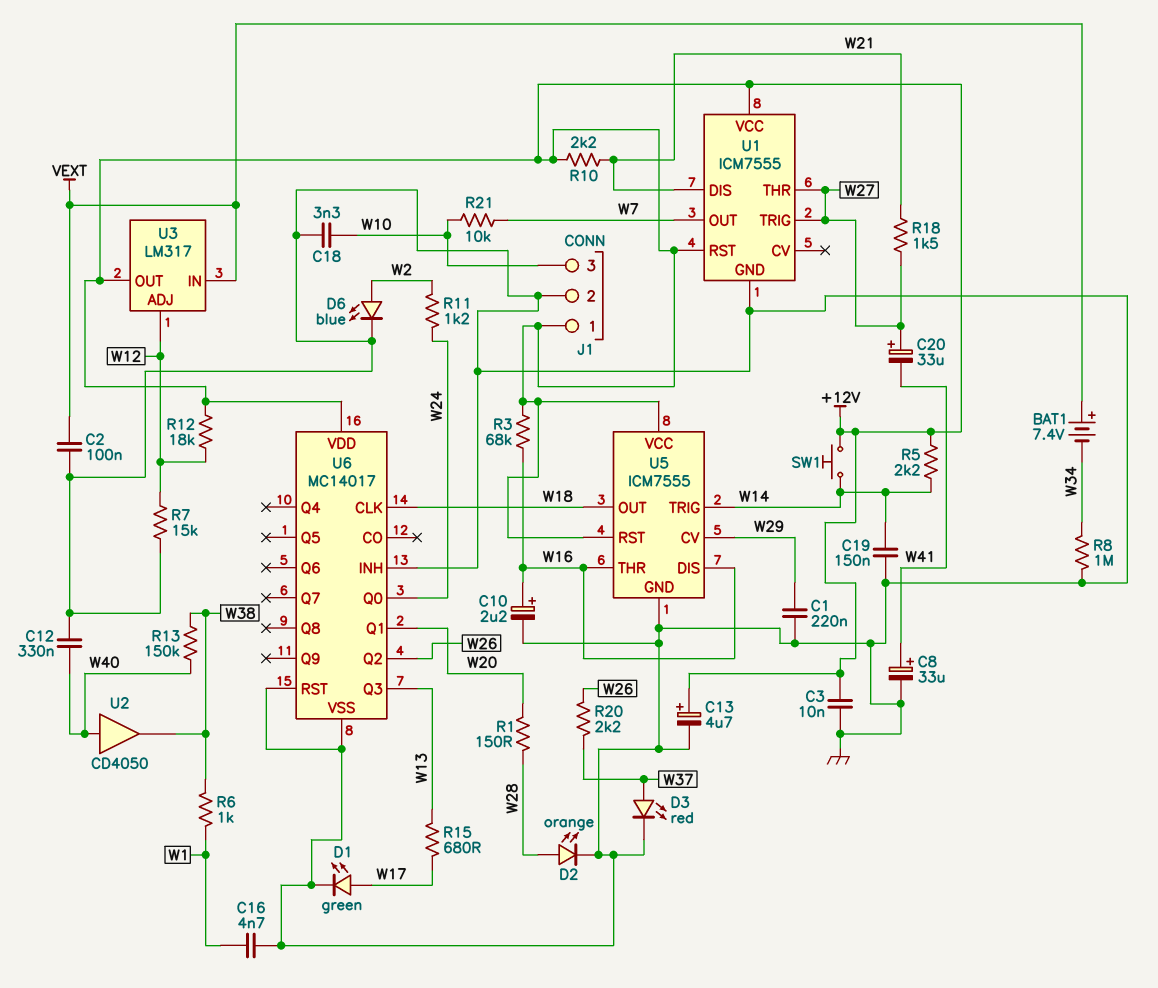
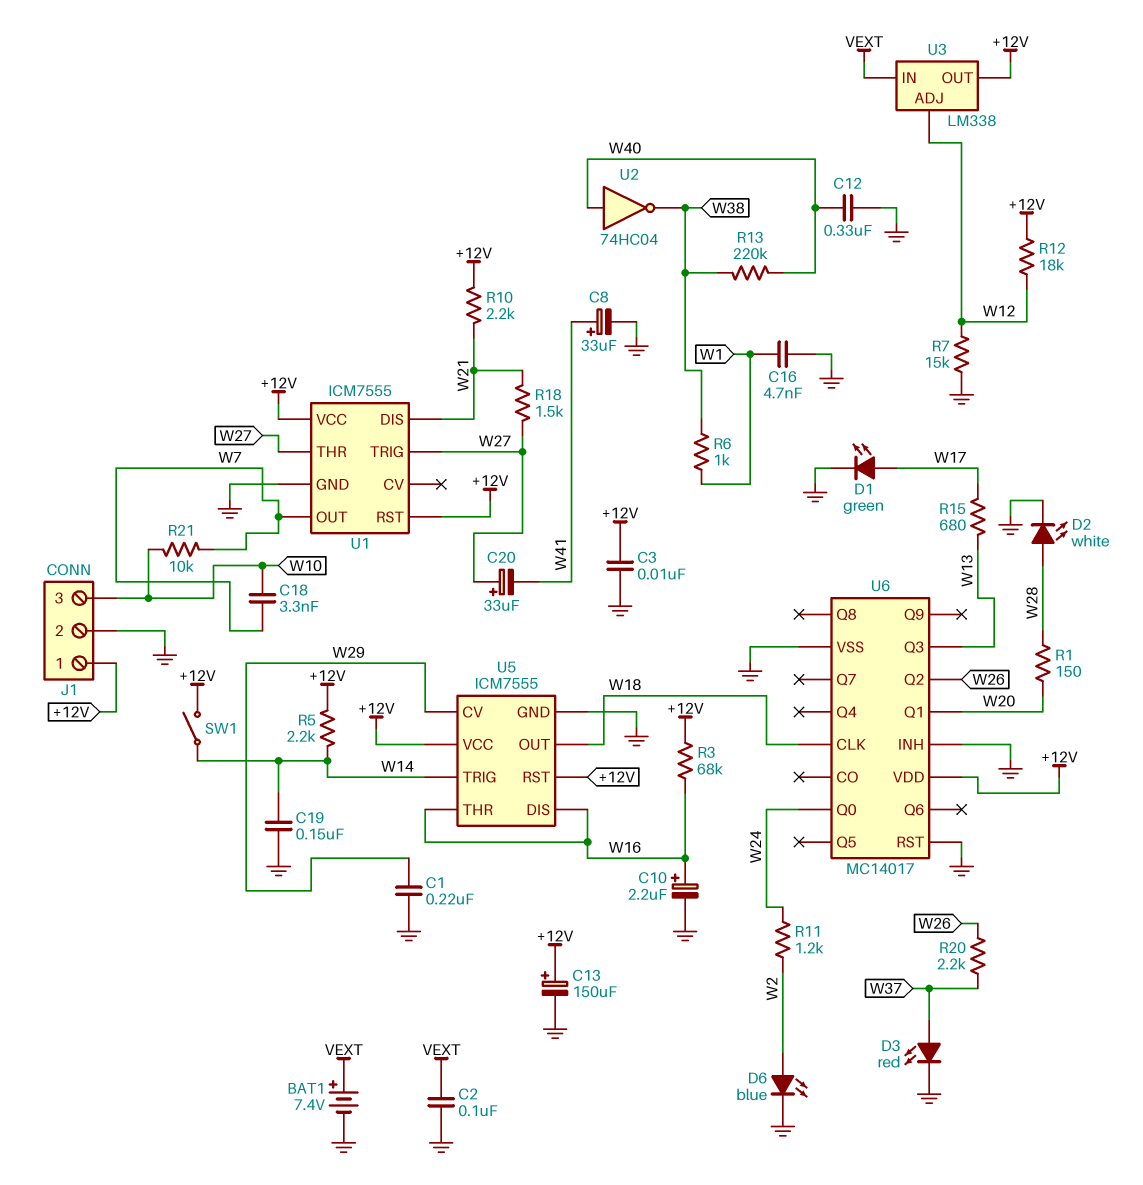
BAT1: 7.4V (plus VEXT, minus W34) -> 7.4V (plus VEXT, minus GND)
C13: 4.7uF (plus +12V, minus GND) -> 150uF (plus +12V, minus GND)
C18: 3.3nF (GND, W10) -> 3.3nF (W7, W10)
D2: LED orange (A W28, K GND) -> LED white (A W28, K GND)
R8: 1M (GND, W34) -> none
R13: 150k (W38, W40) -> 220k (W38, W40)
SW1: button (+12V, W14) -> switch (+12V, W14)
U2: buffer CD4050 (in W40, out W38) -> NOT 74HC04 (in W40, out W38)
U3: LM317 -> LM338

